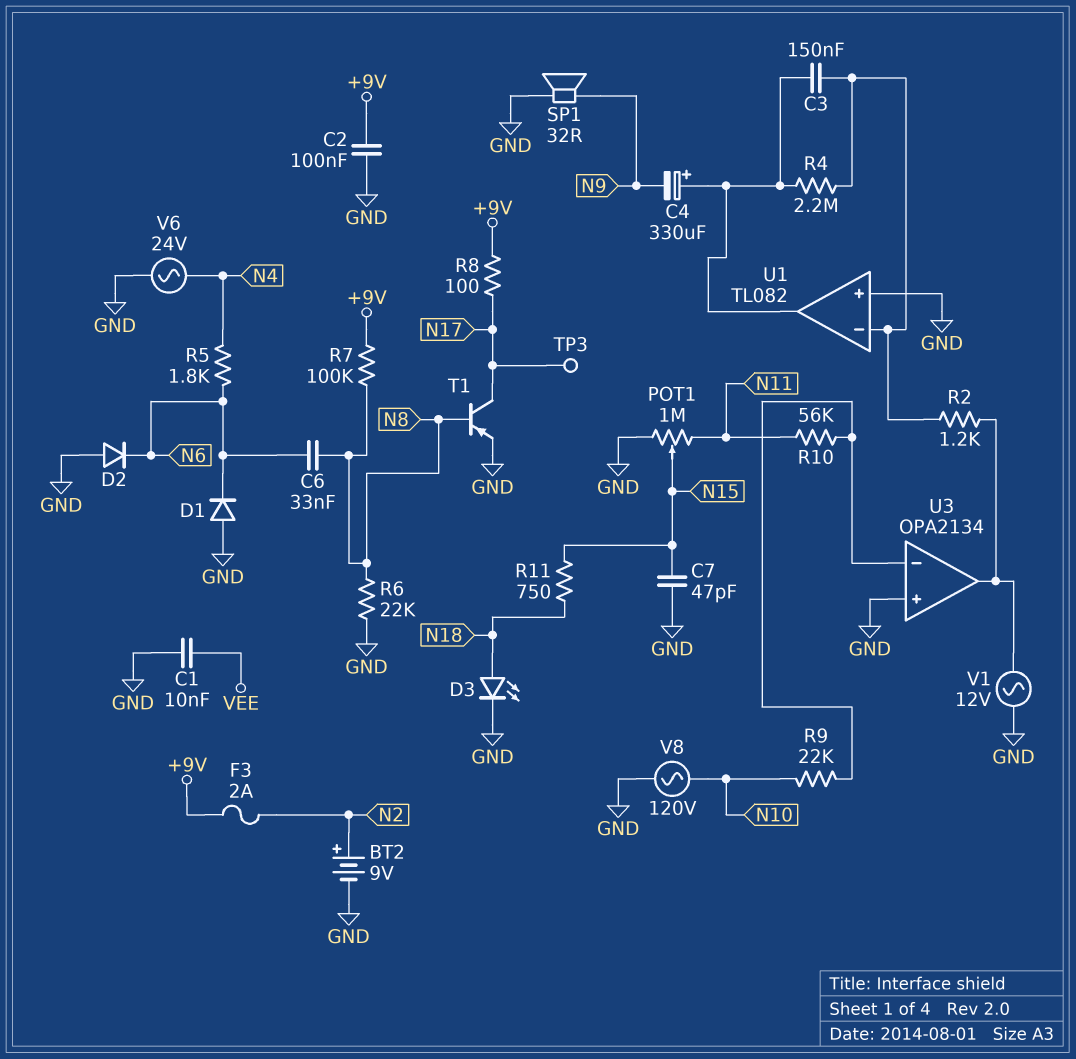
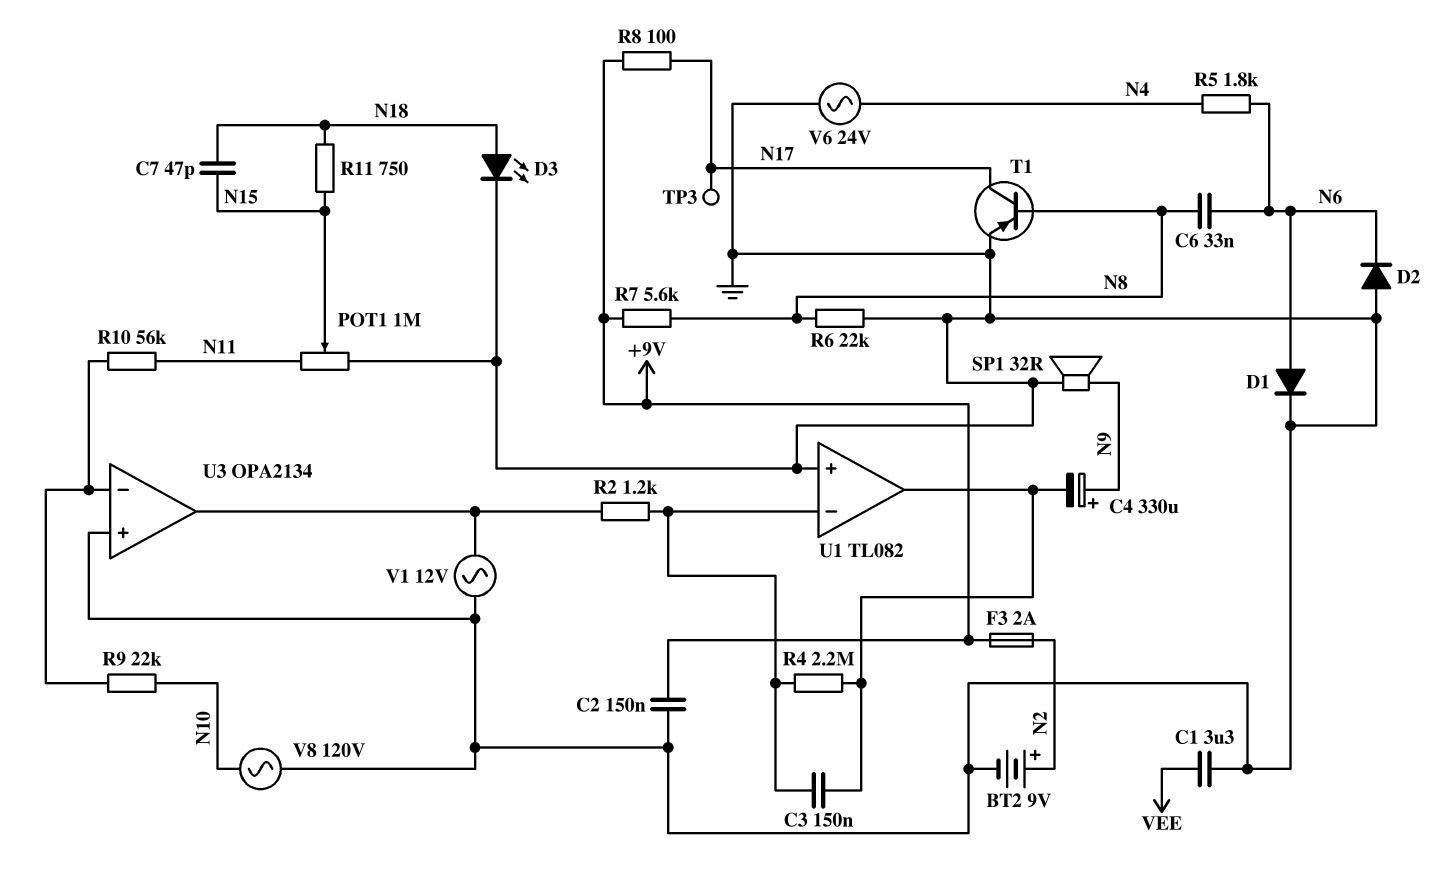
C1: 10nF (GND, VEE) -> 3.3uF (GND, VEE)
C2: 100nF (+9V, GND) -> 150nF (+9V, GND)
C4: 330uF (plus U1/out, minus N9) -> 330uF (plus N9, minus U1/out)
C7: 47pF (GND, N15) -> 47pF (N15, N18)
D1: diode (A GND, K N6) -> diode (A N6, K GND)
R7: 100k (+9V, N8) -> 5.6k (+9V, N8)

